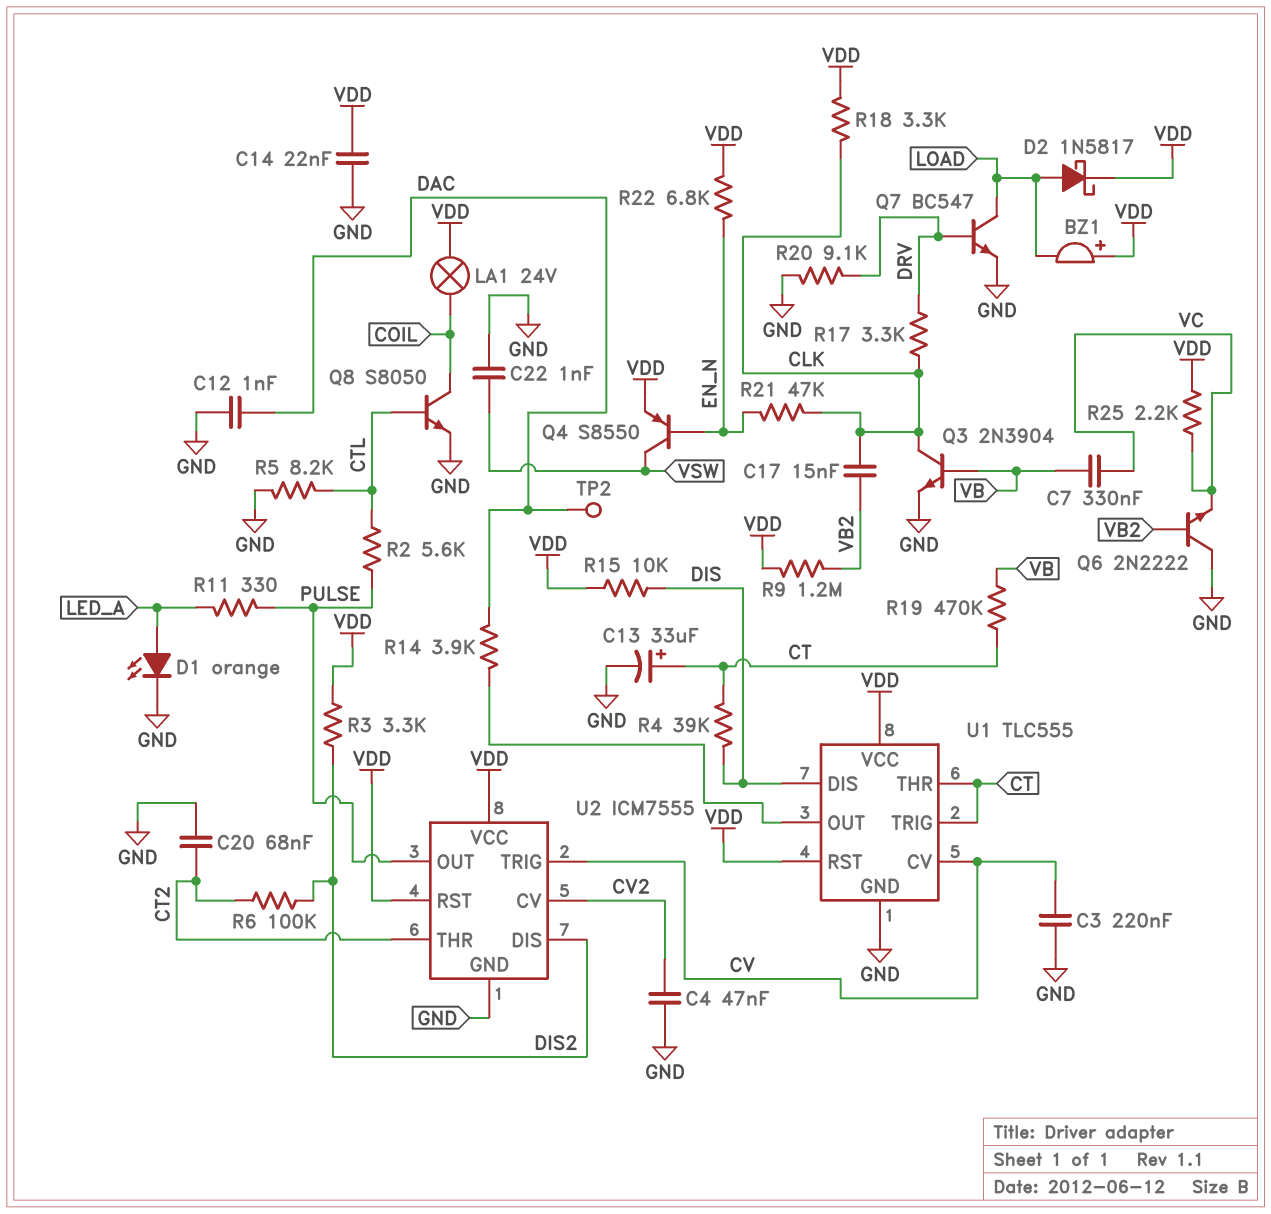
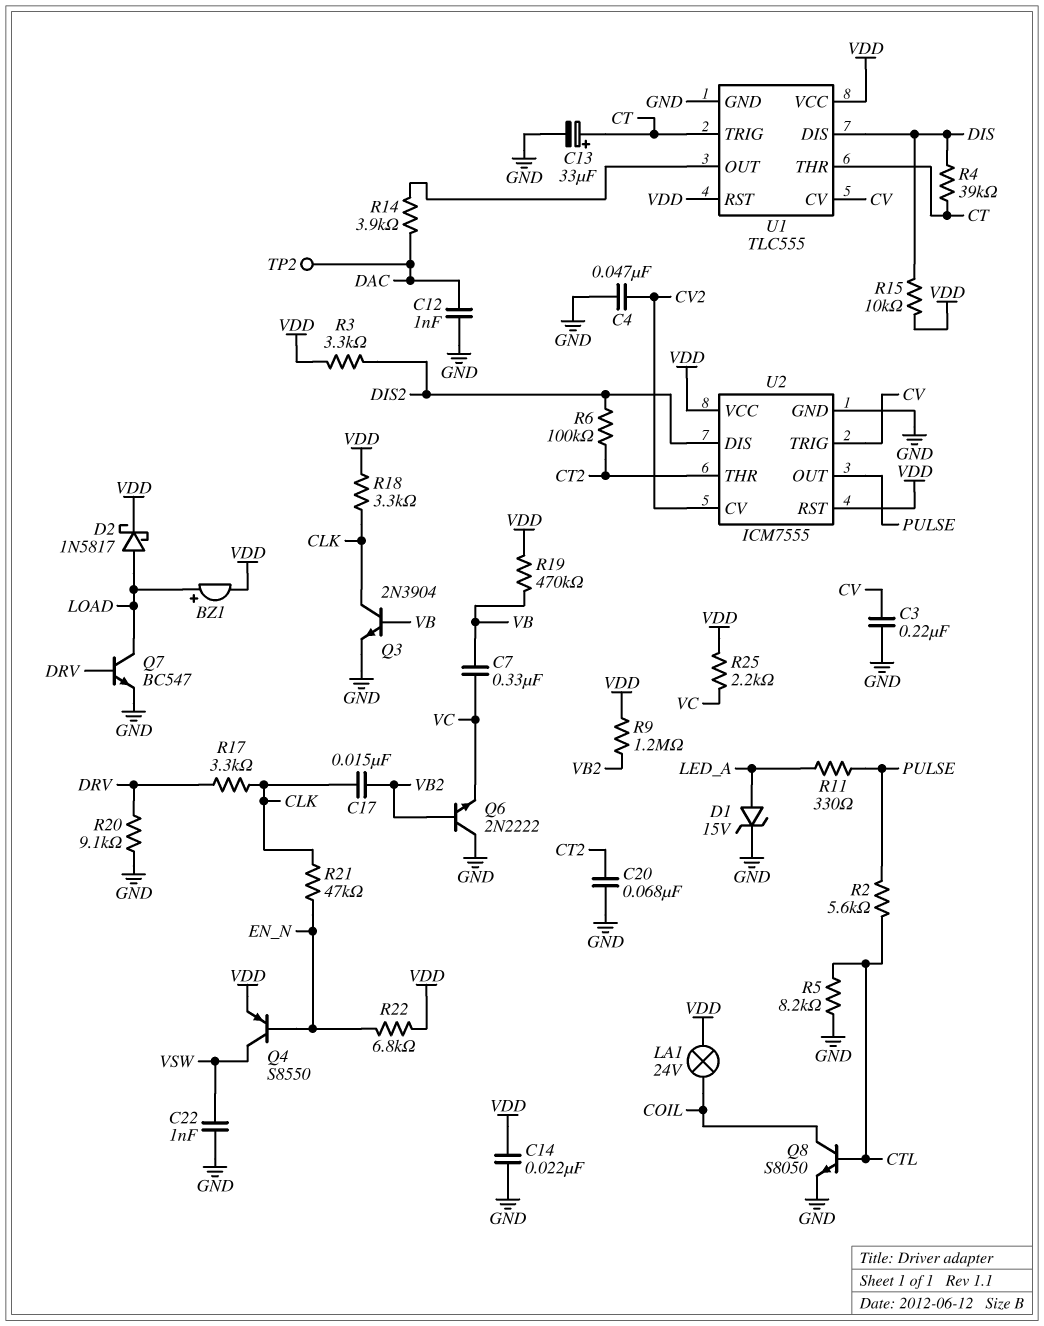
BZ1: buzzer (plus VDD, minus LOAD) -> buzzer (plus LOAD, minus VDD)
D1: LED orange (A LED_A, K GND) -> zener 15V (A LED_A, K GND)
R19: 470k (CT, VB) -> 470k (VB, VDD)

